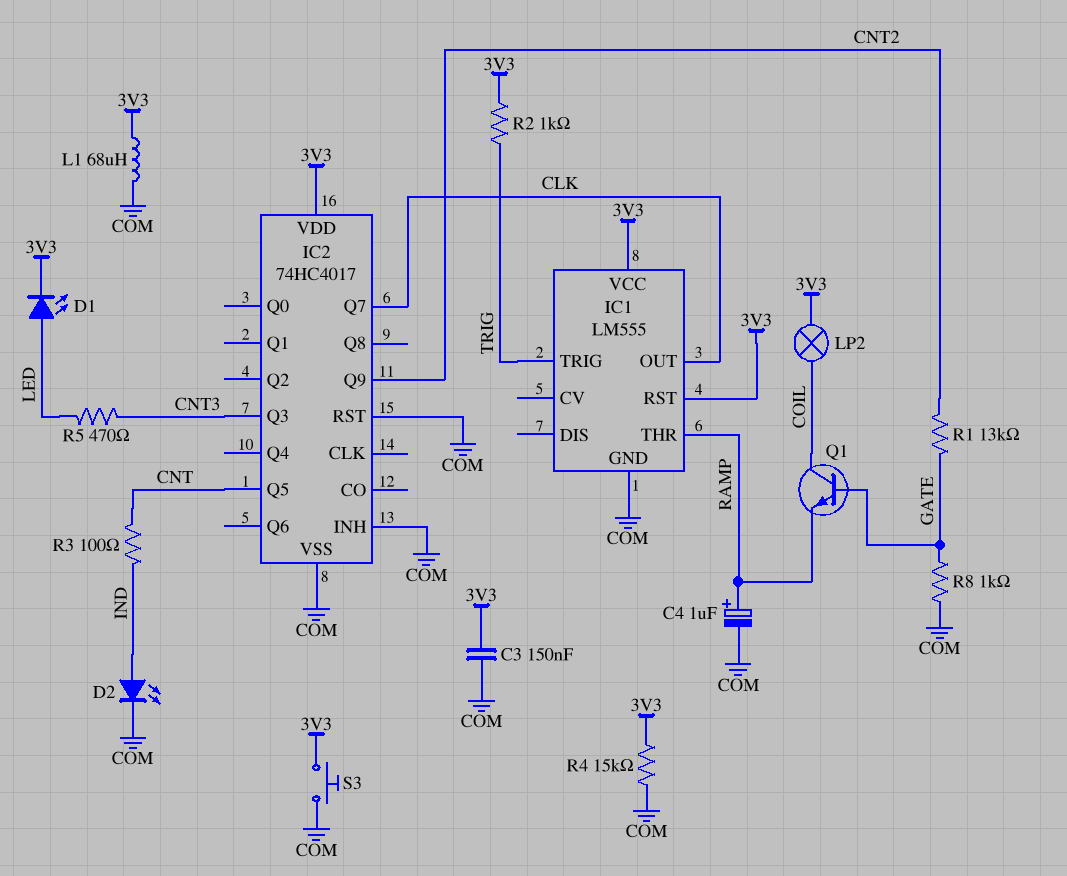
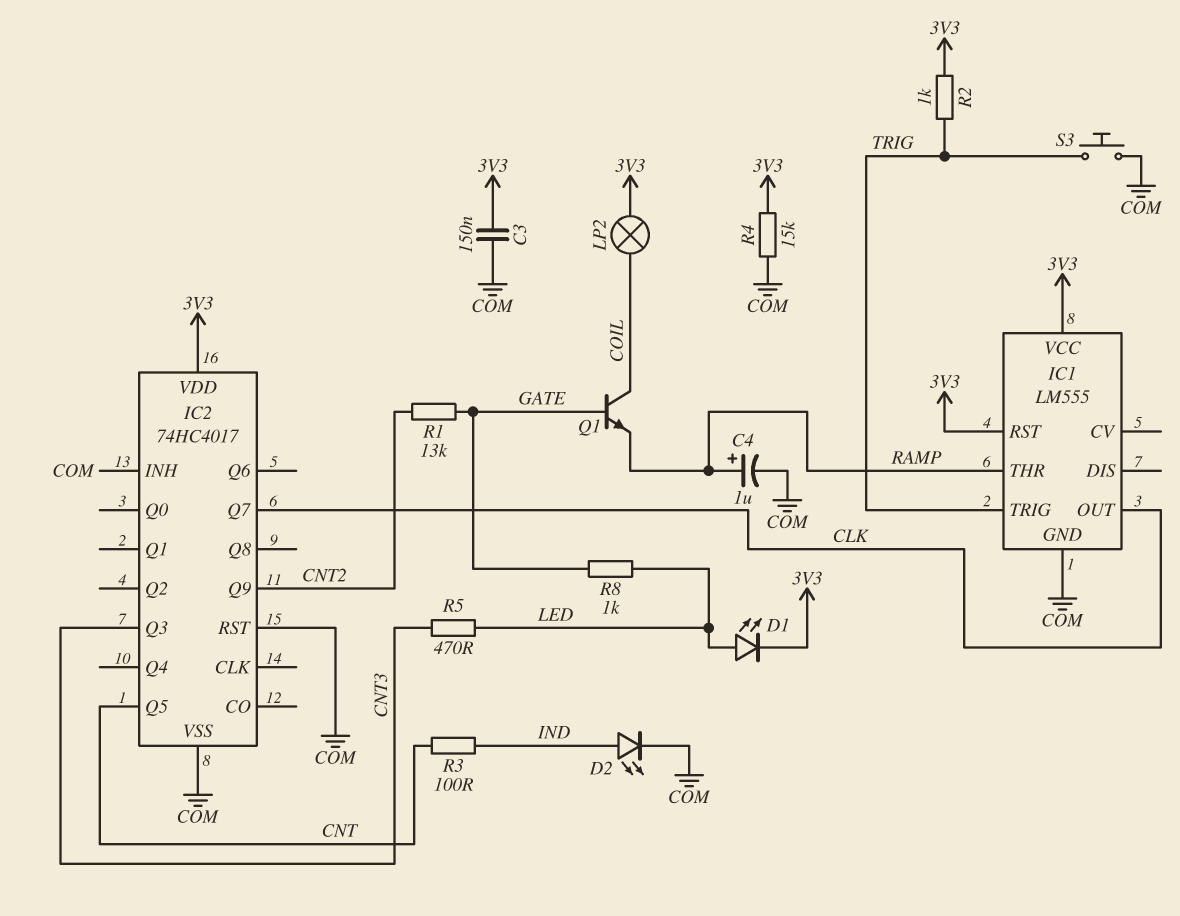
L1: 68uH (3V3, COM) -> none
R8: 1k (COM, GATE) -> 1k (GATE, LED)
S3: button (3V3, COM) -> button (COM, TRIG)

